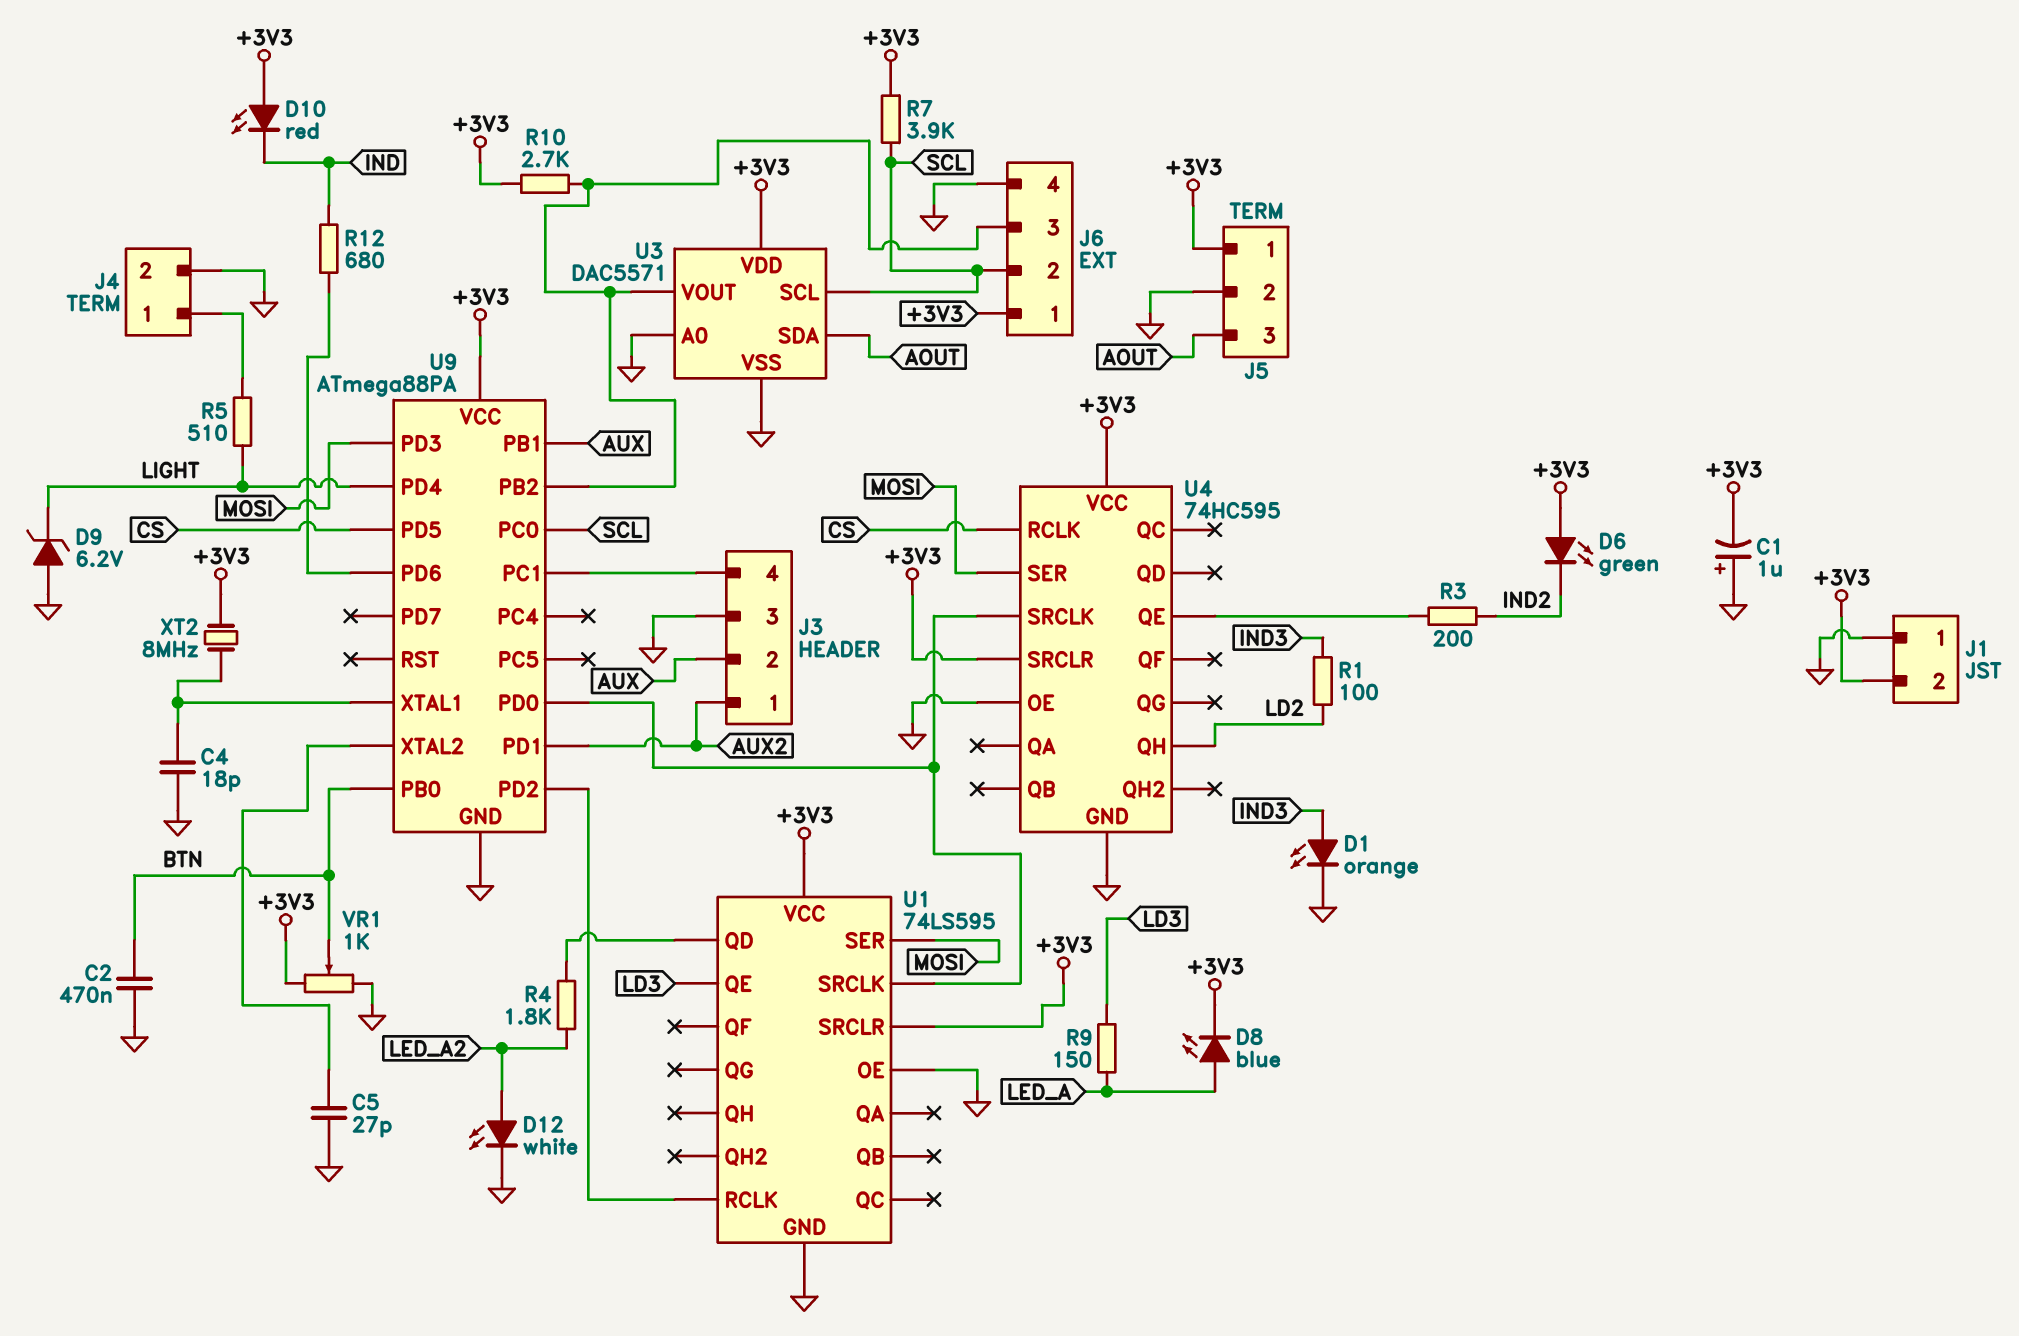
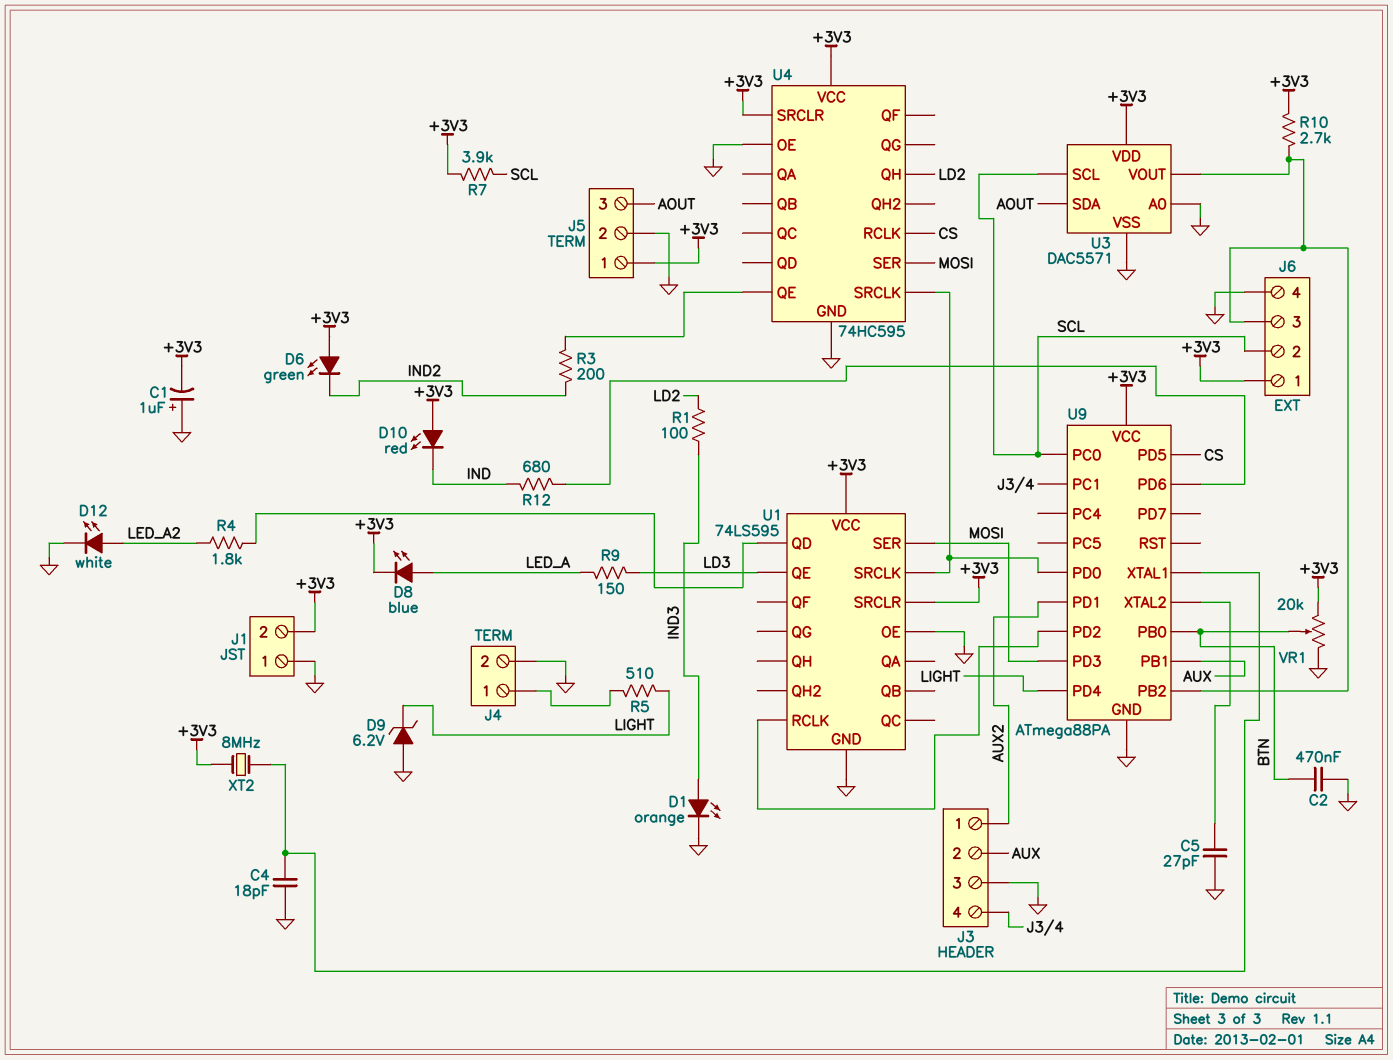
VR1: 1k (+3V3, GND, wiper BTN) -> 20k (+3V3, GND, wiper BTN)

